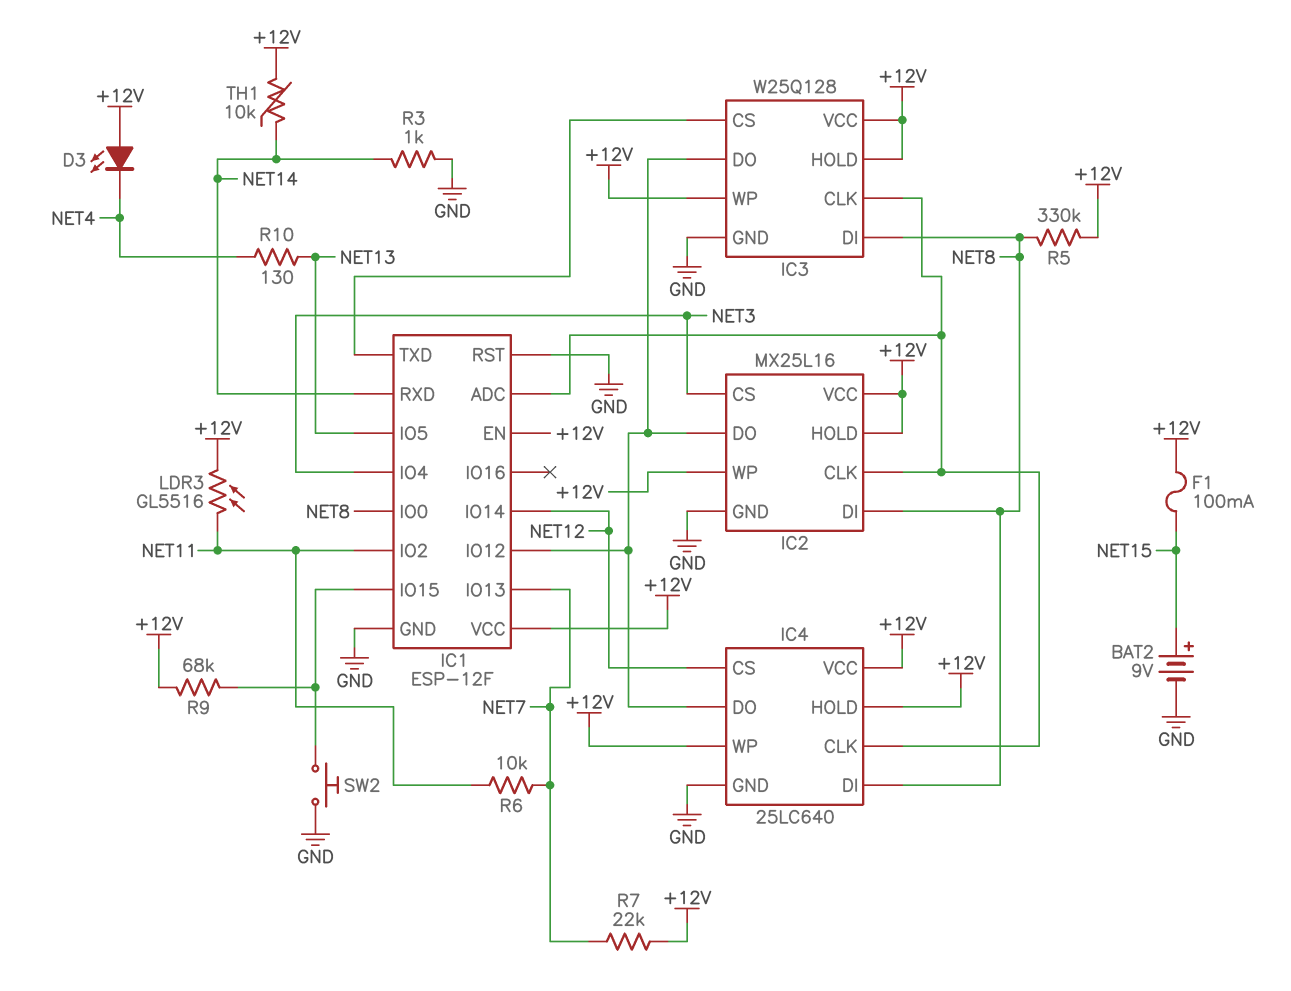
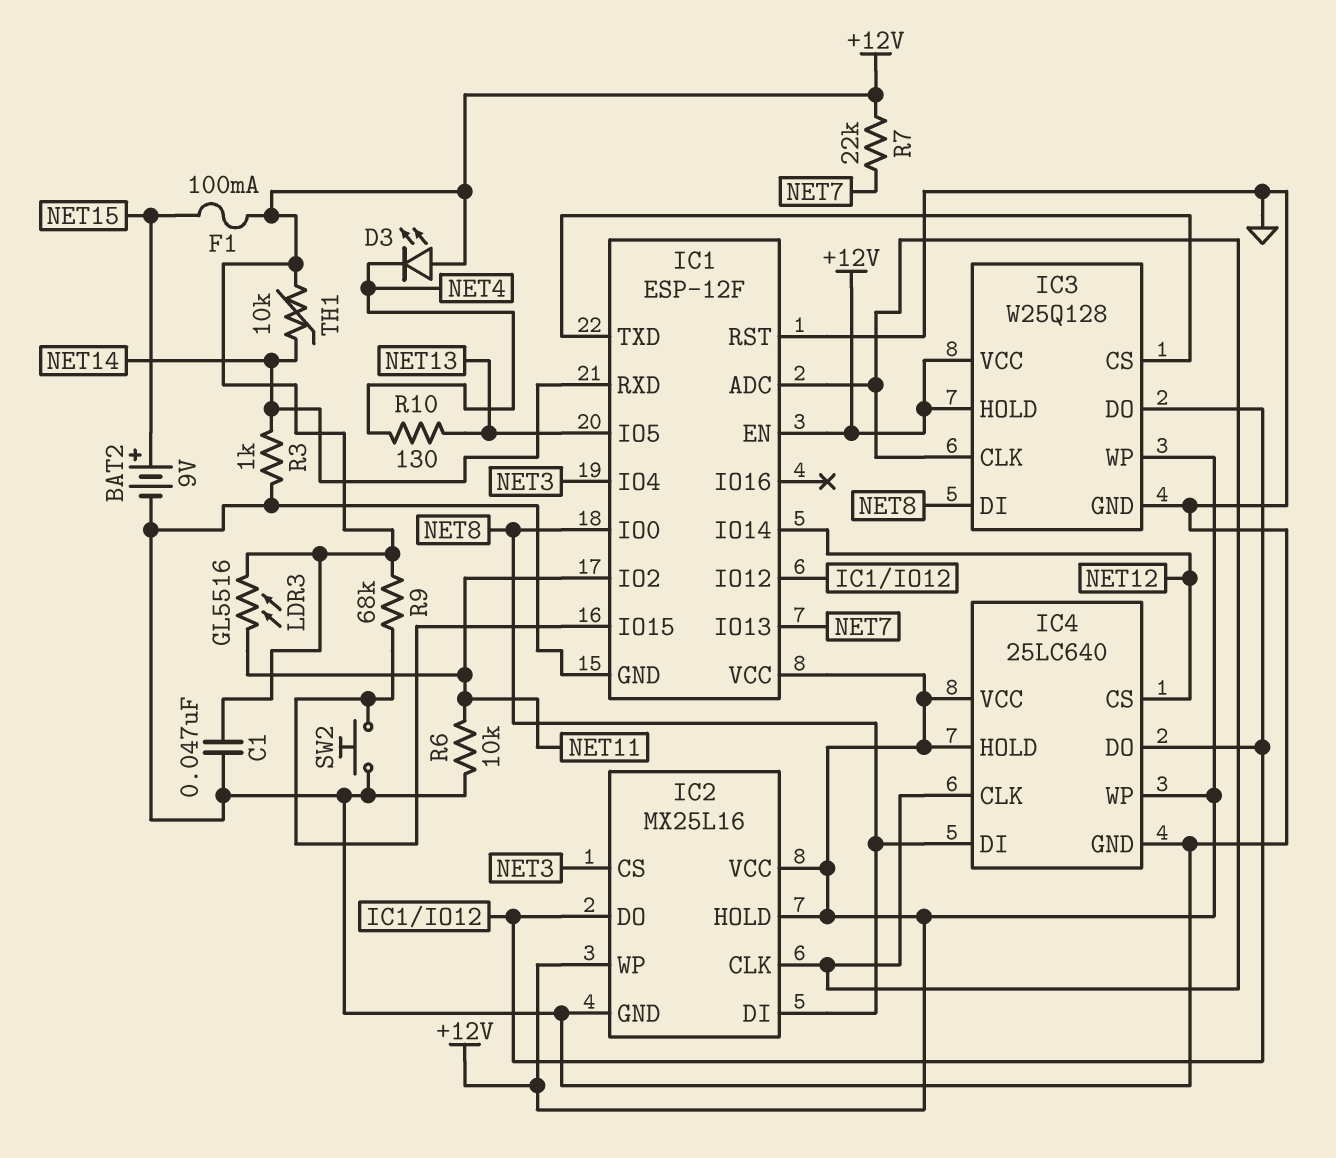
C1: none -> 47nF (+12V, GND)
R5: 330k (+12V, NET8) -> none
R6: 10k (NET7, NET11) -> 10k (GND, NET11)

